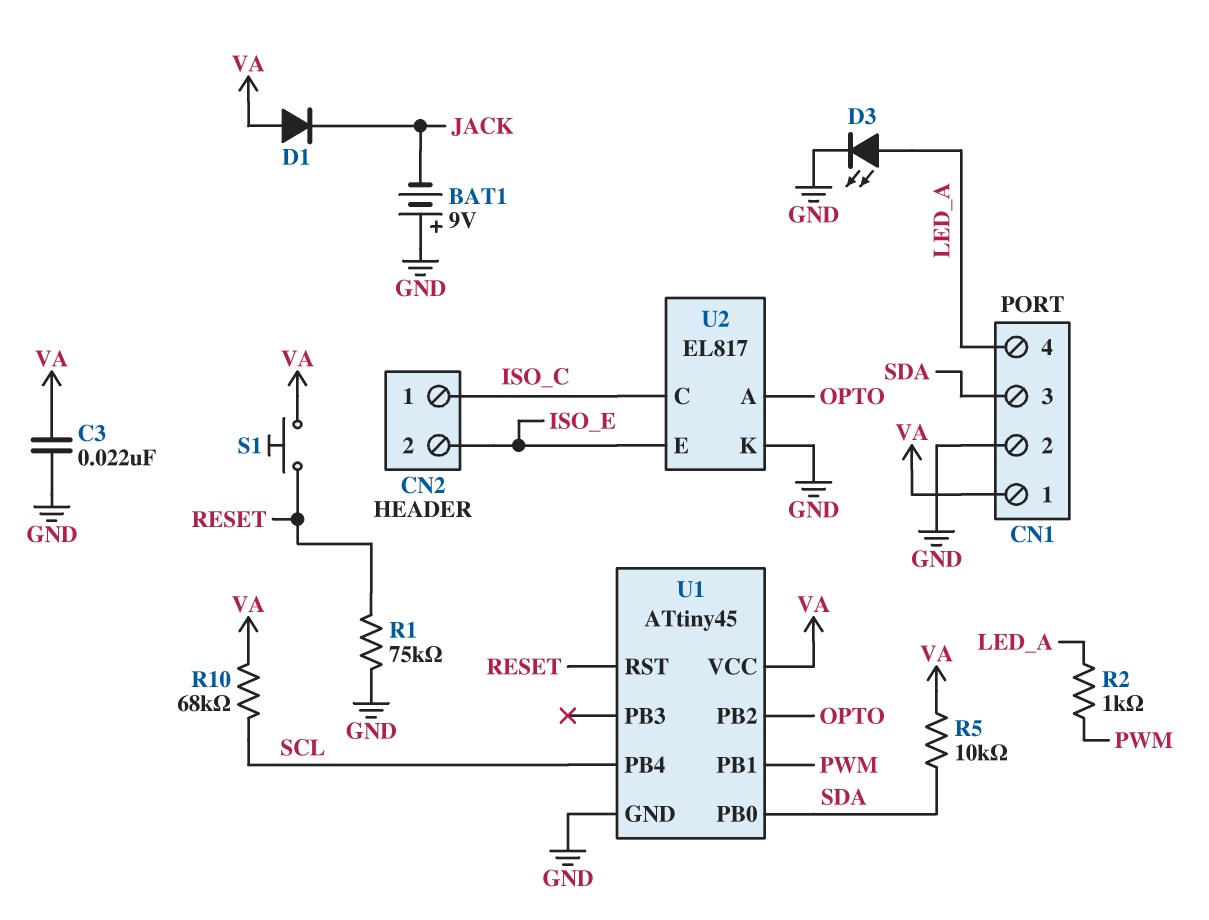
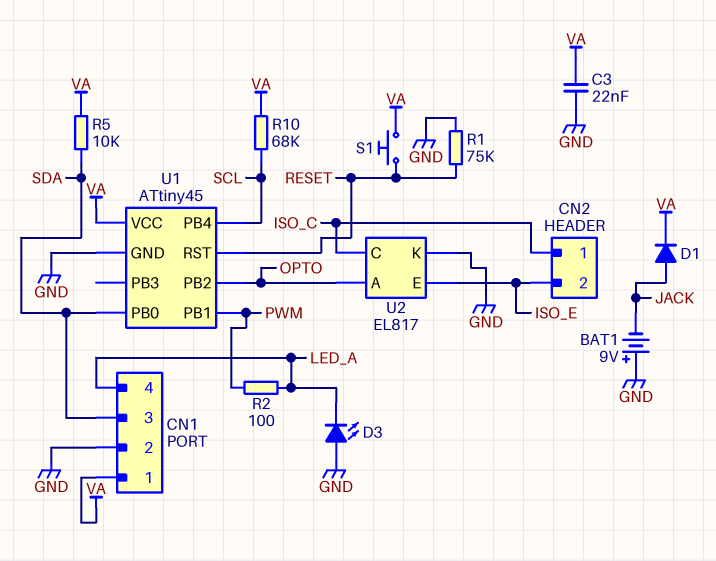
D1: diode (A VA, K JACK) -> diode (A JACK, K VA)
D3: LED (A LED_A, K GND) -> LED (A GND, K LED_A)
R2: 1k (LED_A, PWM) -> 100 (LED_A, PWM)

